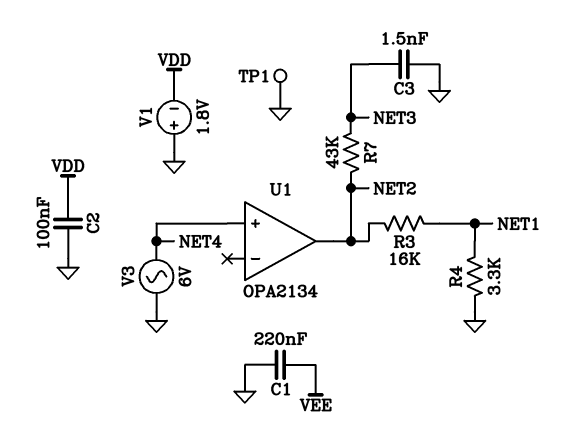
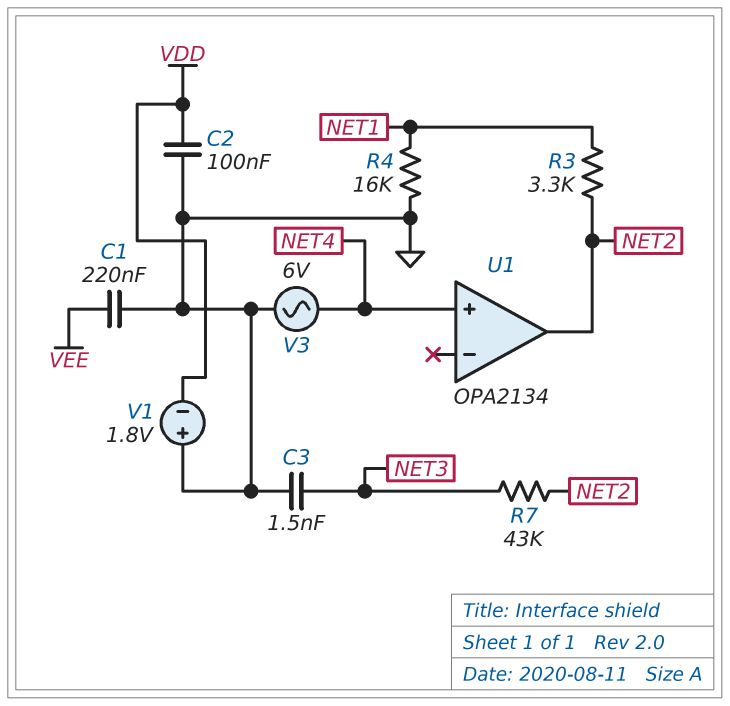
R3: 16k (NET1, NET2) -> 3.3k (NET1, NET2)
R4: 3.3k (GND, NET1) -> 16k (GND, NET1)
TP1: test point (GND) -> none

